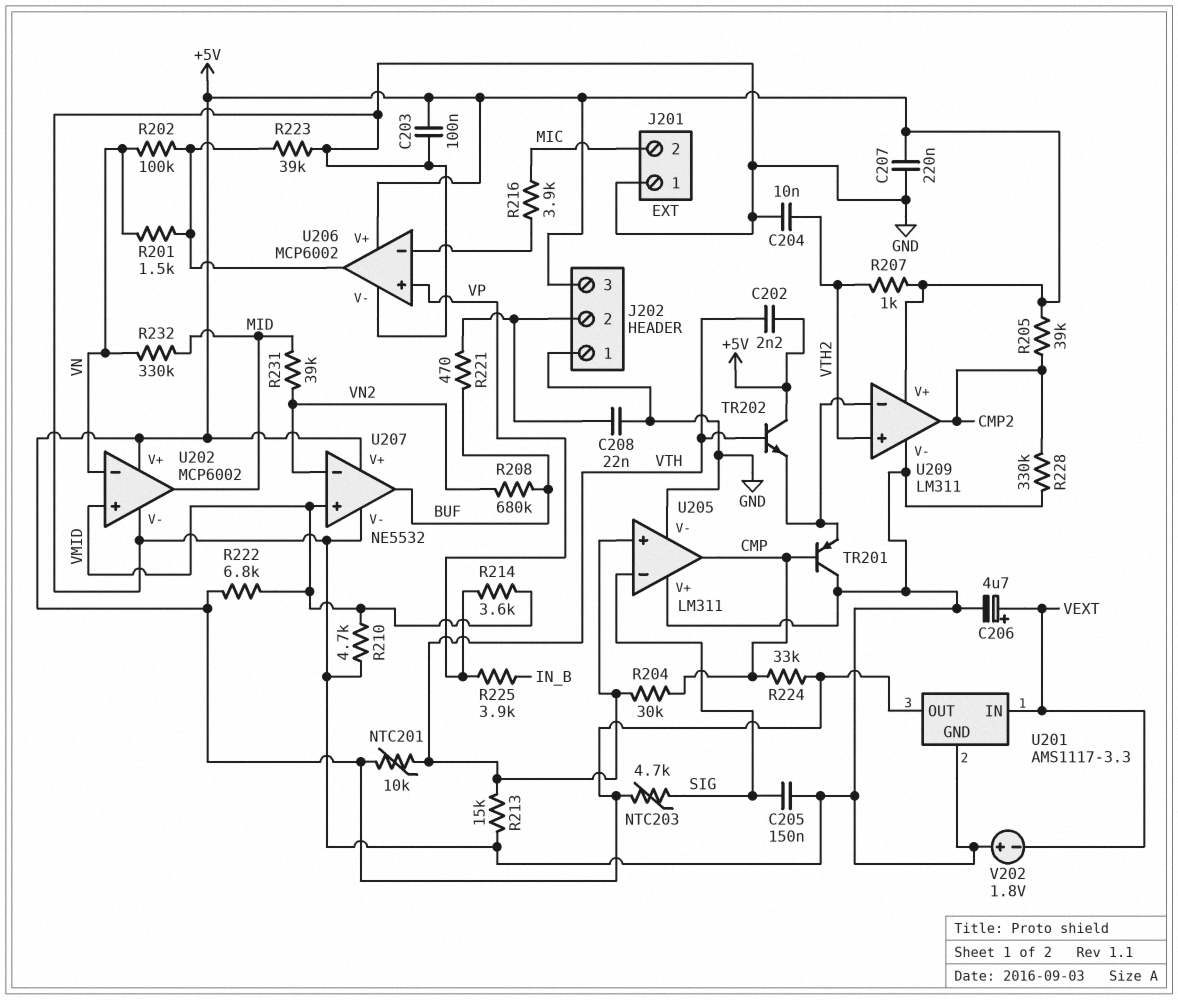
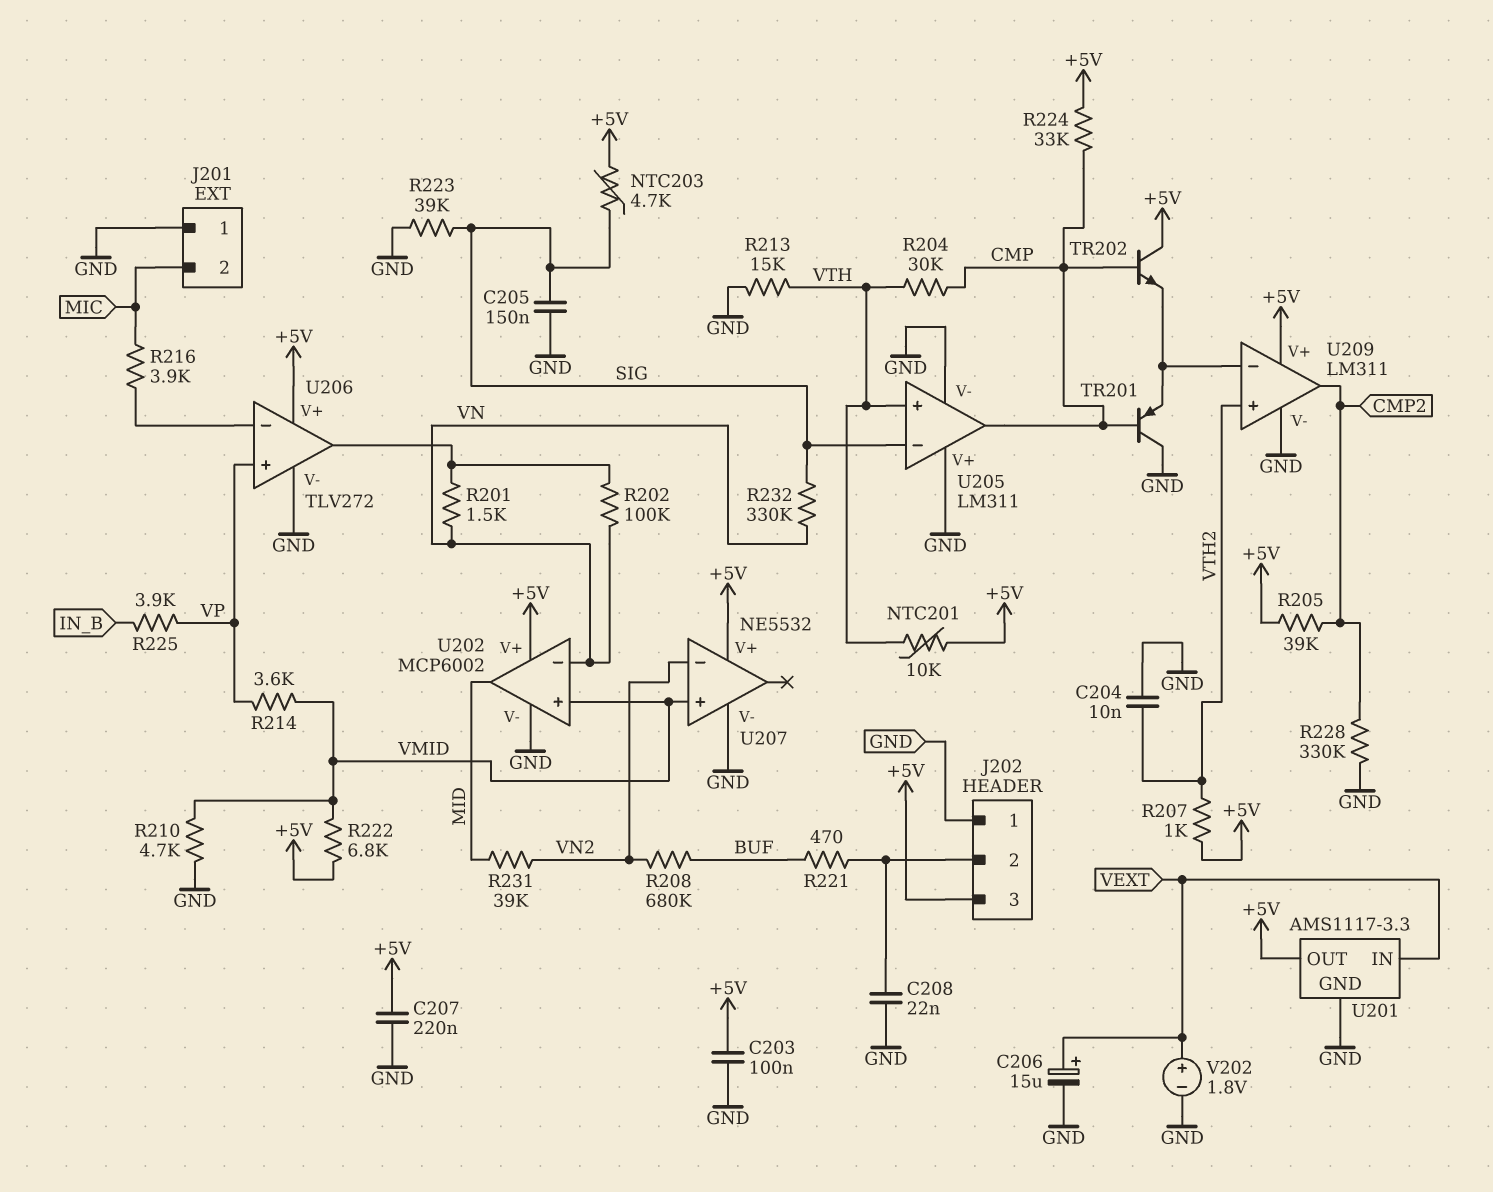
C202: 2.2nF (+5V, VTH) -> none
C206: 4.7uF (plus VEXT, minus GND) -> 15uF (plus VEXT, minus GND)
R223: 39k (GND, U206/out) -> 39k (GND, SIG)
R232: 330k (MID, VN) -> 330k (SIG, VN)
TR202: NPN (B VTH, C +5V, E U209/in-) -> NPN (B CMP, C +5V, E U209/in-)
U206: MCP6002 -> TLV272
U207 pin out: BUF -> none
V202: 1.8V (plus GND, minus VEXT) -> 1.8V (plus VEXT, minus GND)

